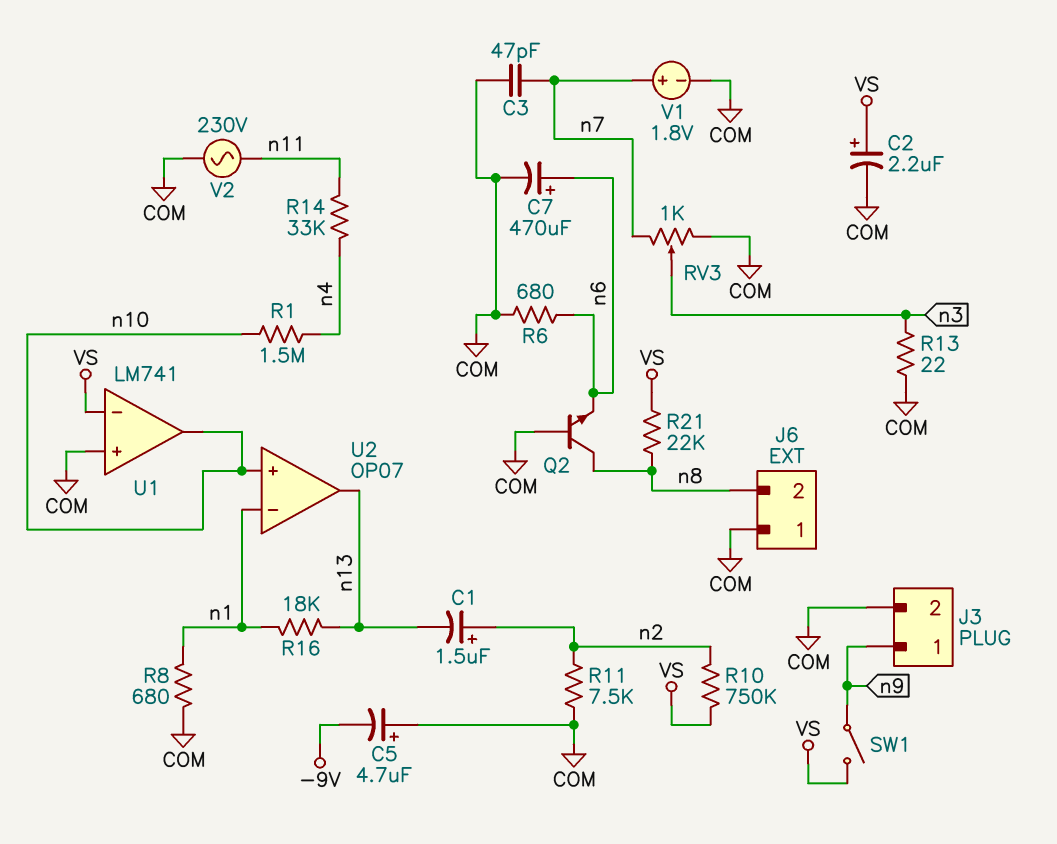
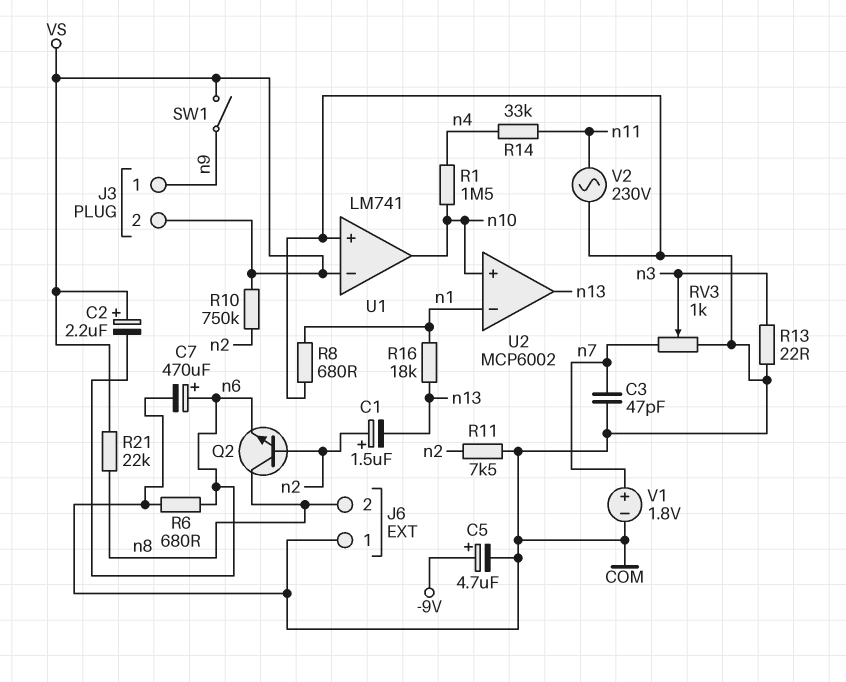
C2: 2.2uF (plus VS, minus COM) -> 2.2uF (plus VS, minus n6)
C5: 4.7uF (plus COM, minus -9V) -> 4.7uF (plus -9V, minus COM)
J3 pin 2: COM -> VS
Q2: NPN (B COM, C n8, E n6) -> NPN (B n2, C n8, E n6)
U2: OP07 -> MCP6002

